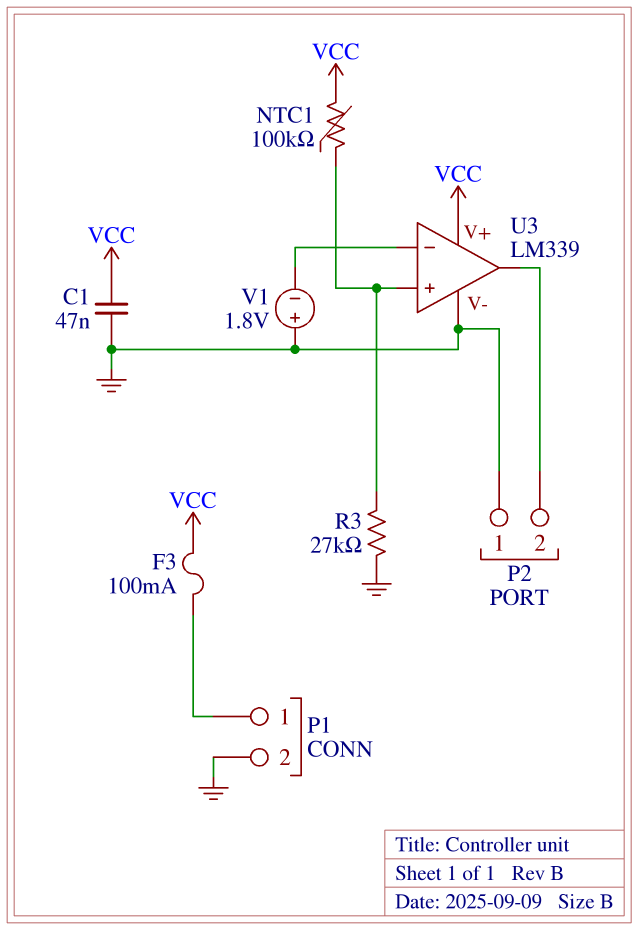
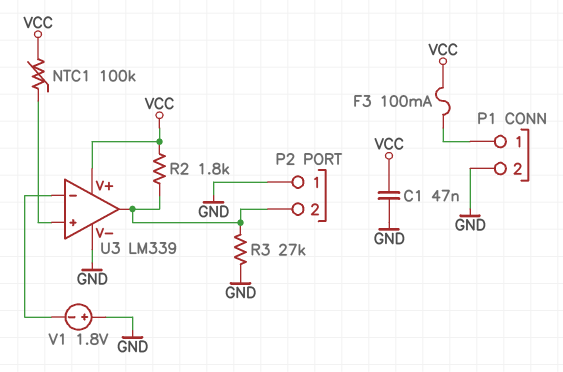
R2: none -> 1.8k (P2/2, VCC)
R3: 27k (GND, U3/in+) -> 27k (GND, P2/2)

